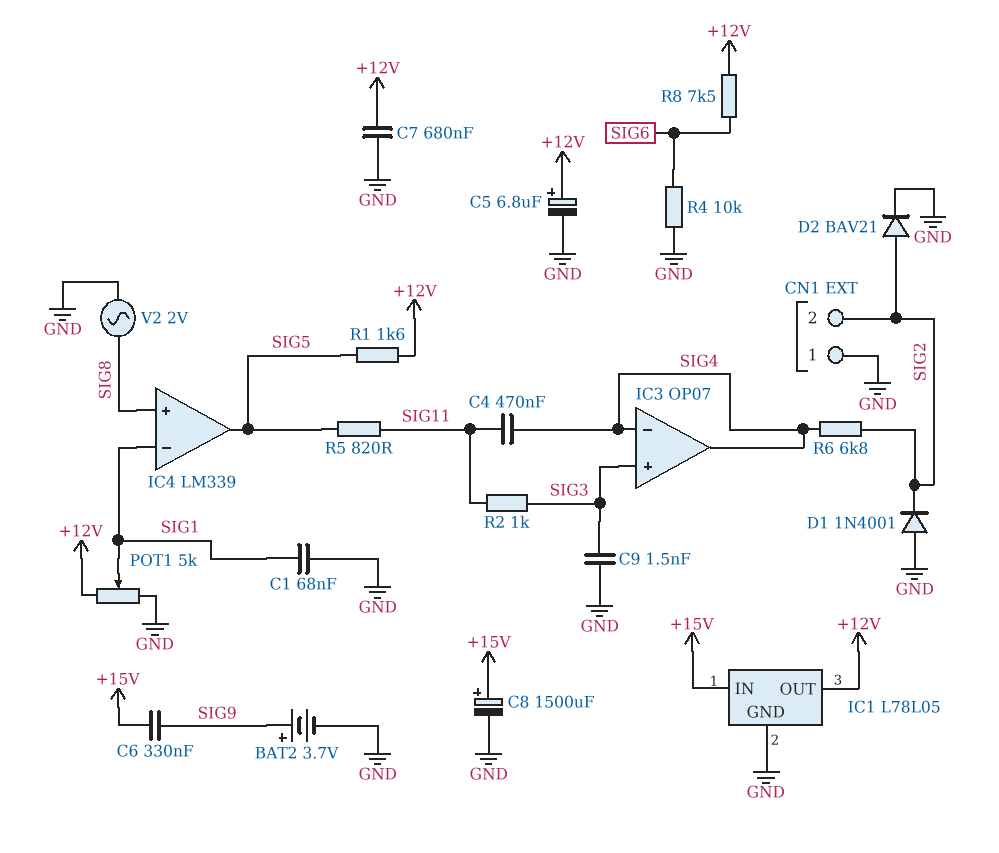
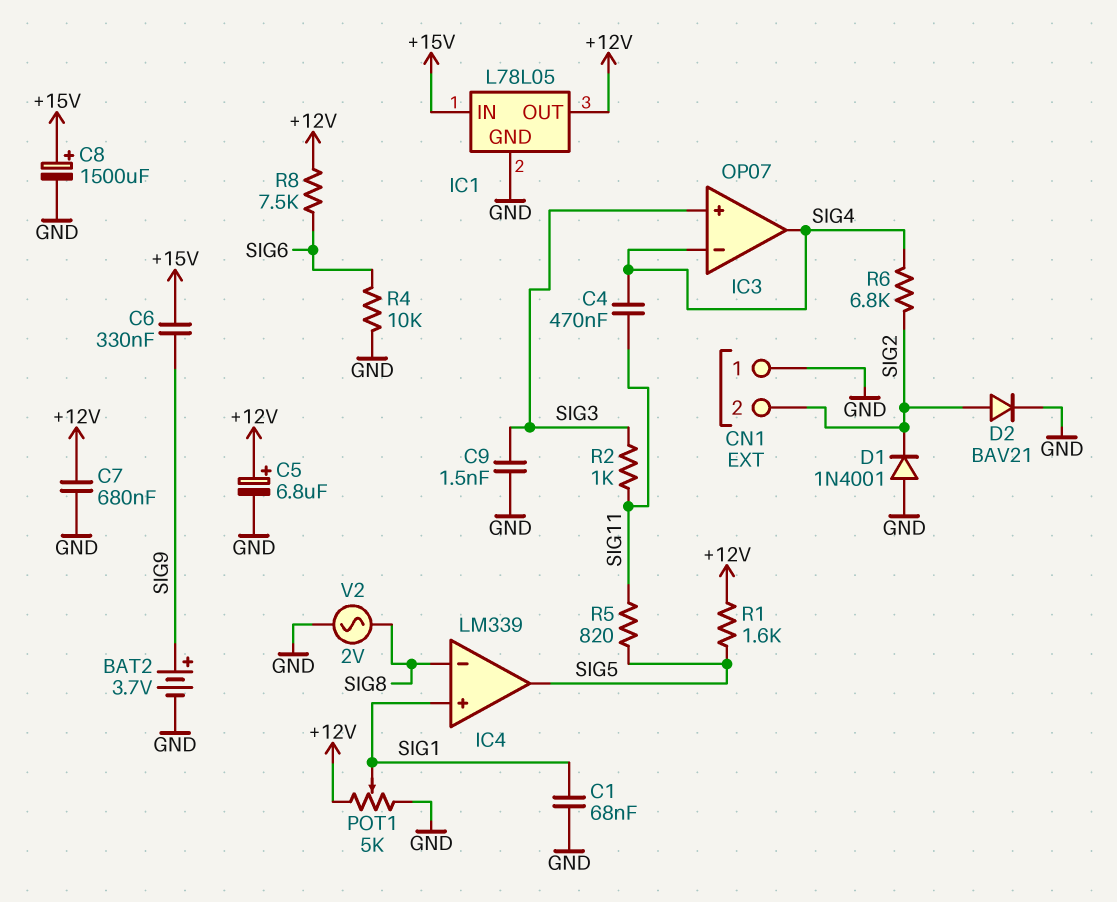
IC4 pin in+: SIG8 -> SIG1
IC4 pin in-: SIG1 -> SIG8

